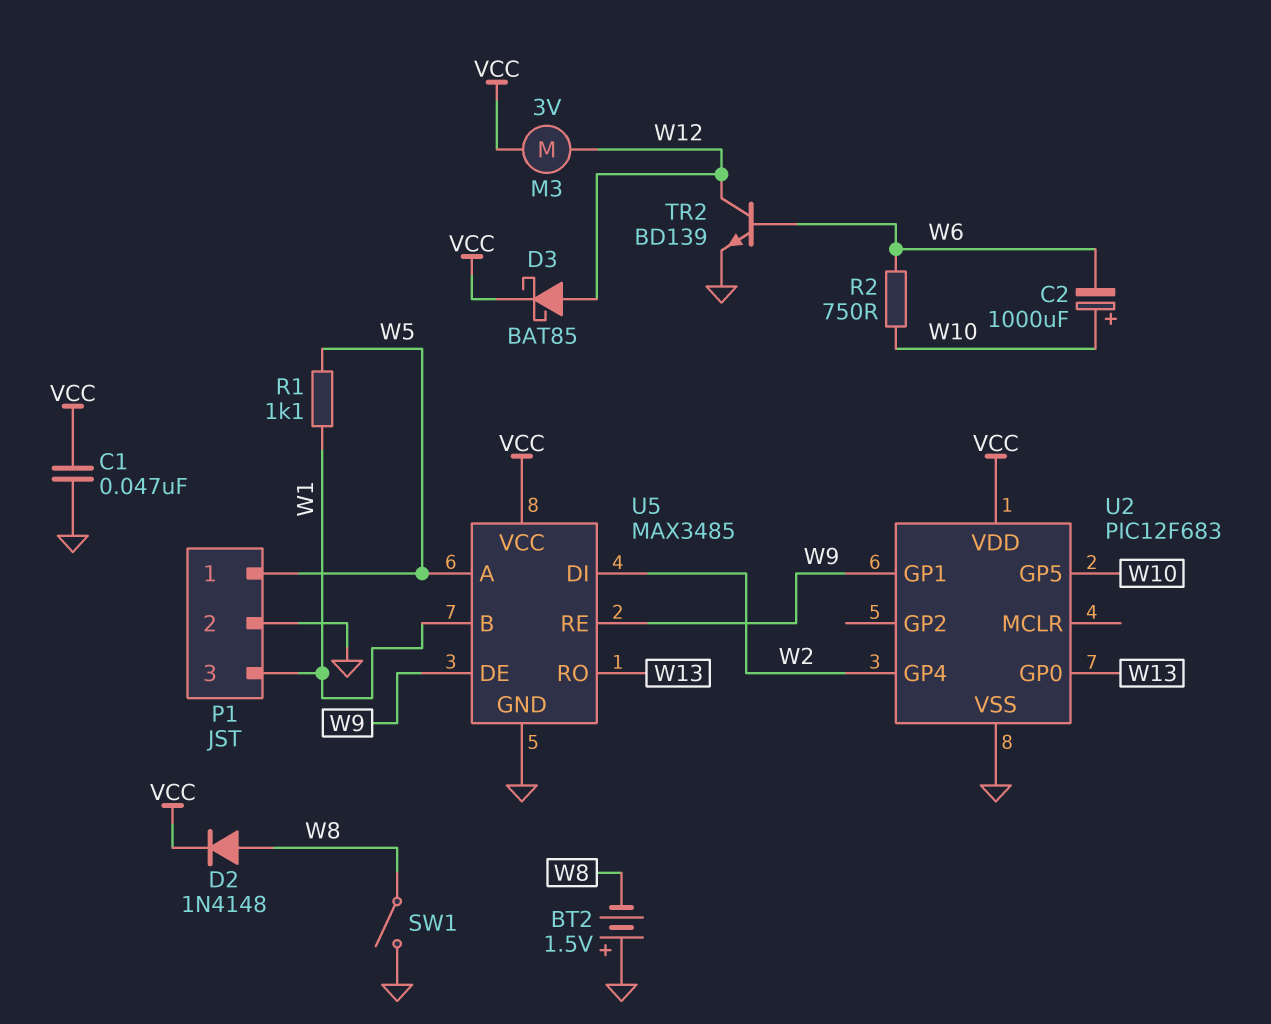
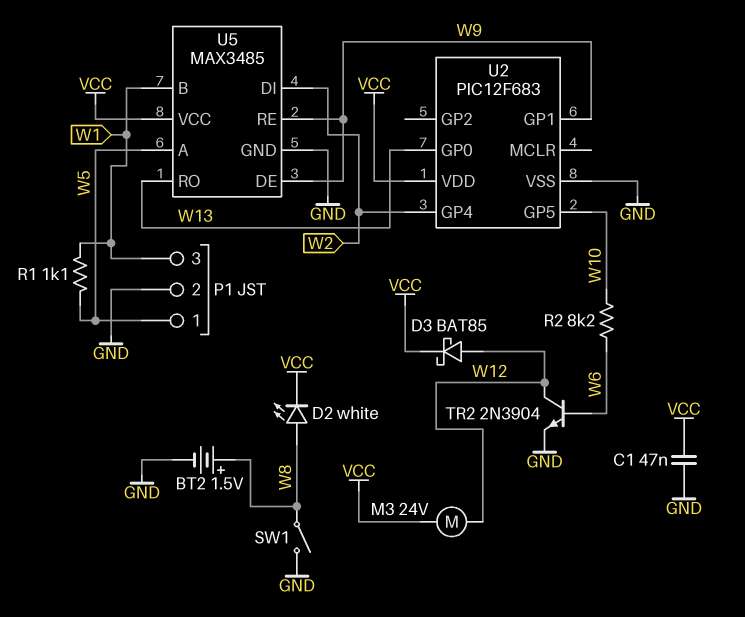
BT2: 1.5V (plus GND, minus W8) -> 1.5V (plus W8, minus GND)
C2: 1000uF (plus W10, minus W6) -> none
D2: diode 1N4148 (A W8, K VCC) -> LED white (A W8, K VCC)
M3: motor 3V (VCC, W12) -> motor 24V (VCC, W12)
R2: 750 (W6, W10) -> 8.2k (W6, W10)
TR2: NPN BD139 (B W6, C W12, E GND) -> NPN 2N3904 (B W6, C W12, E GND)

